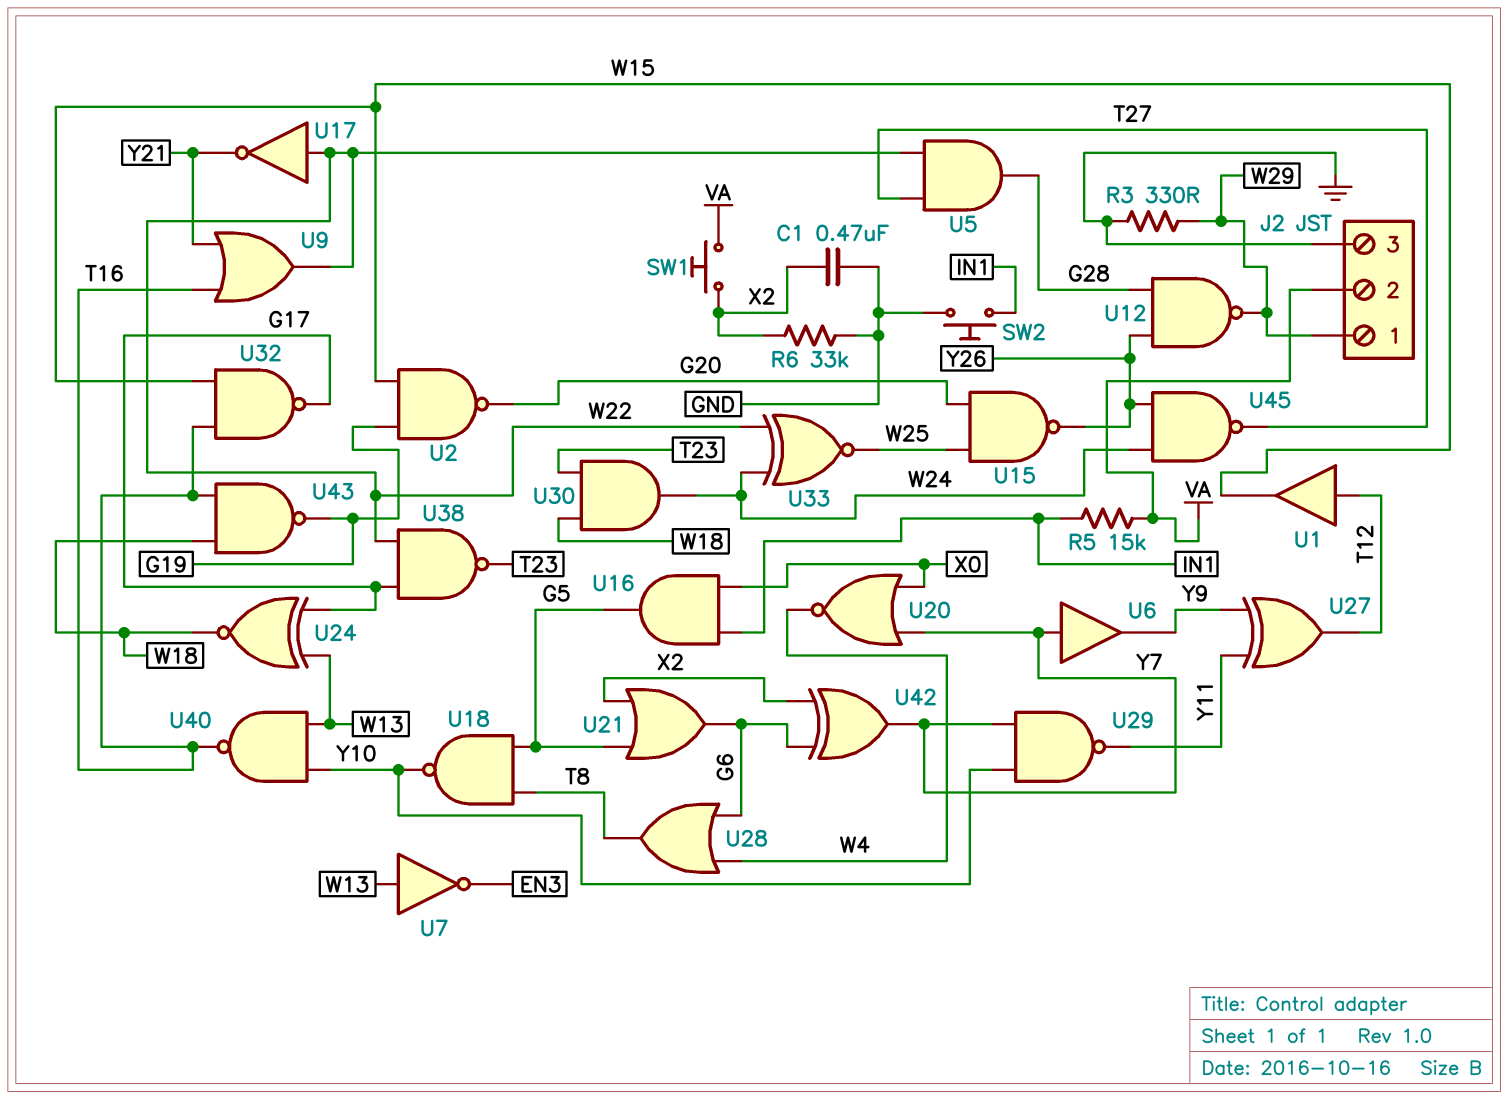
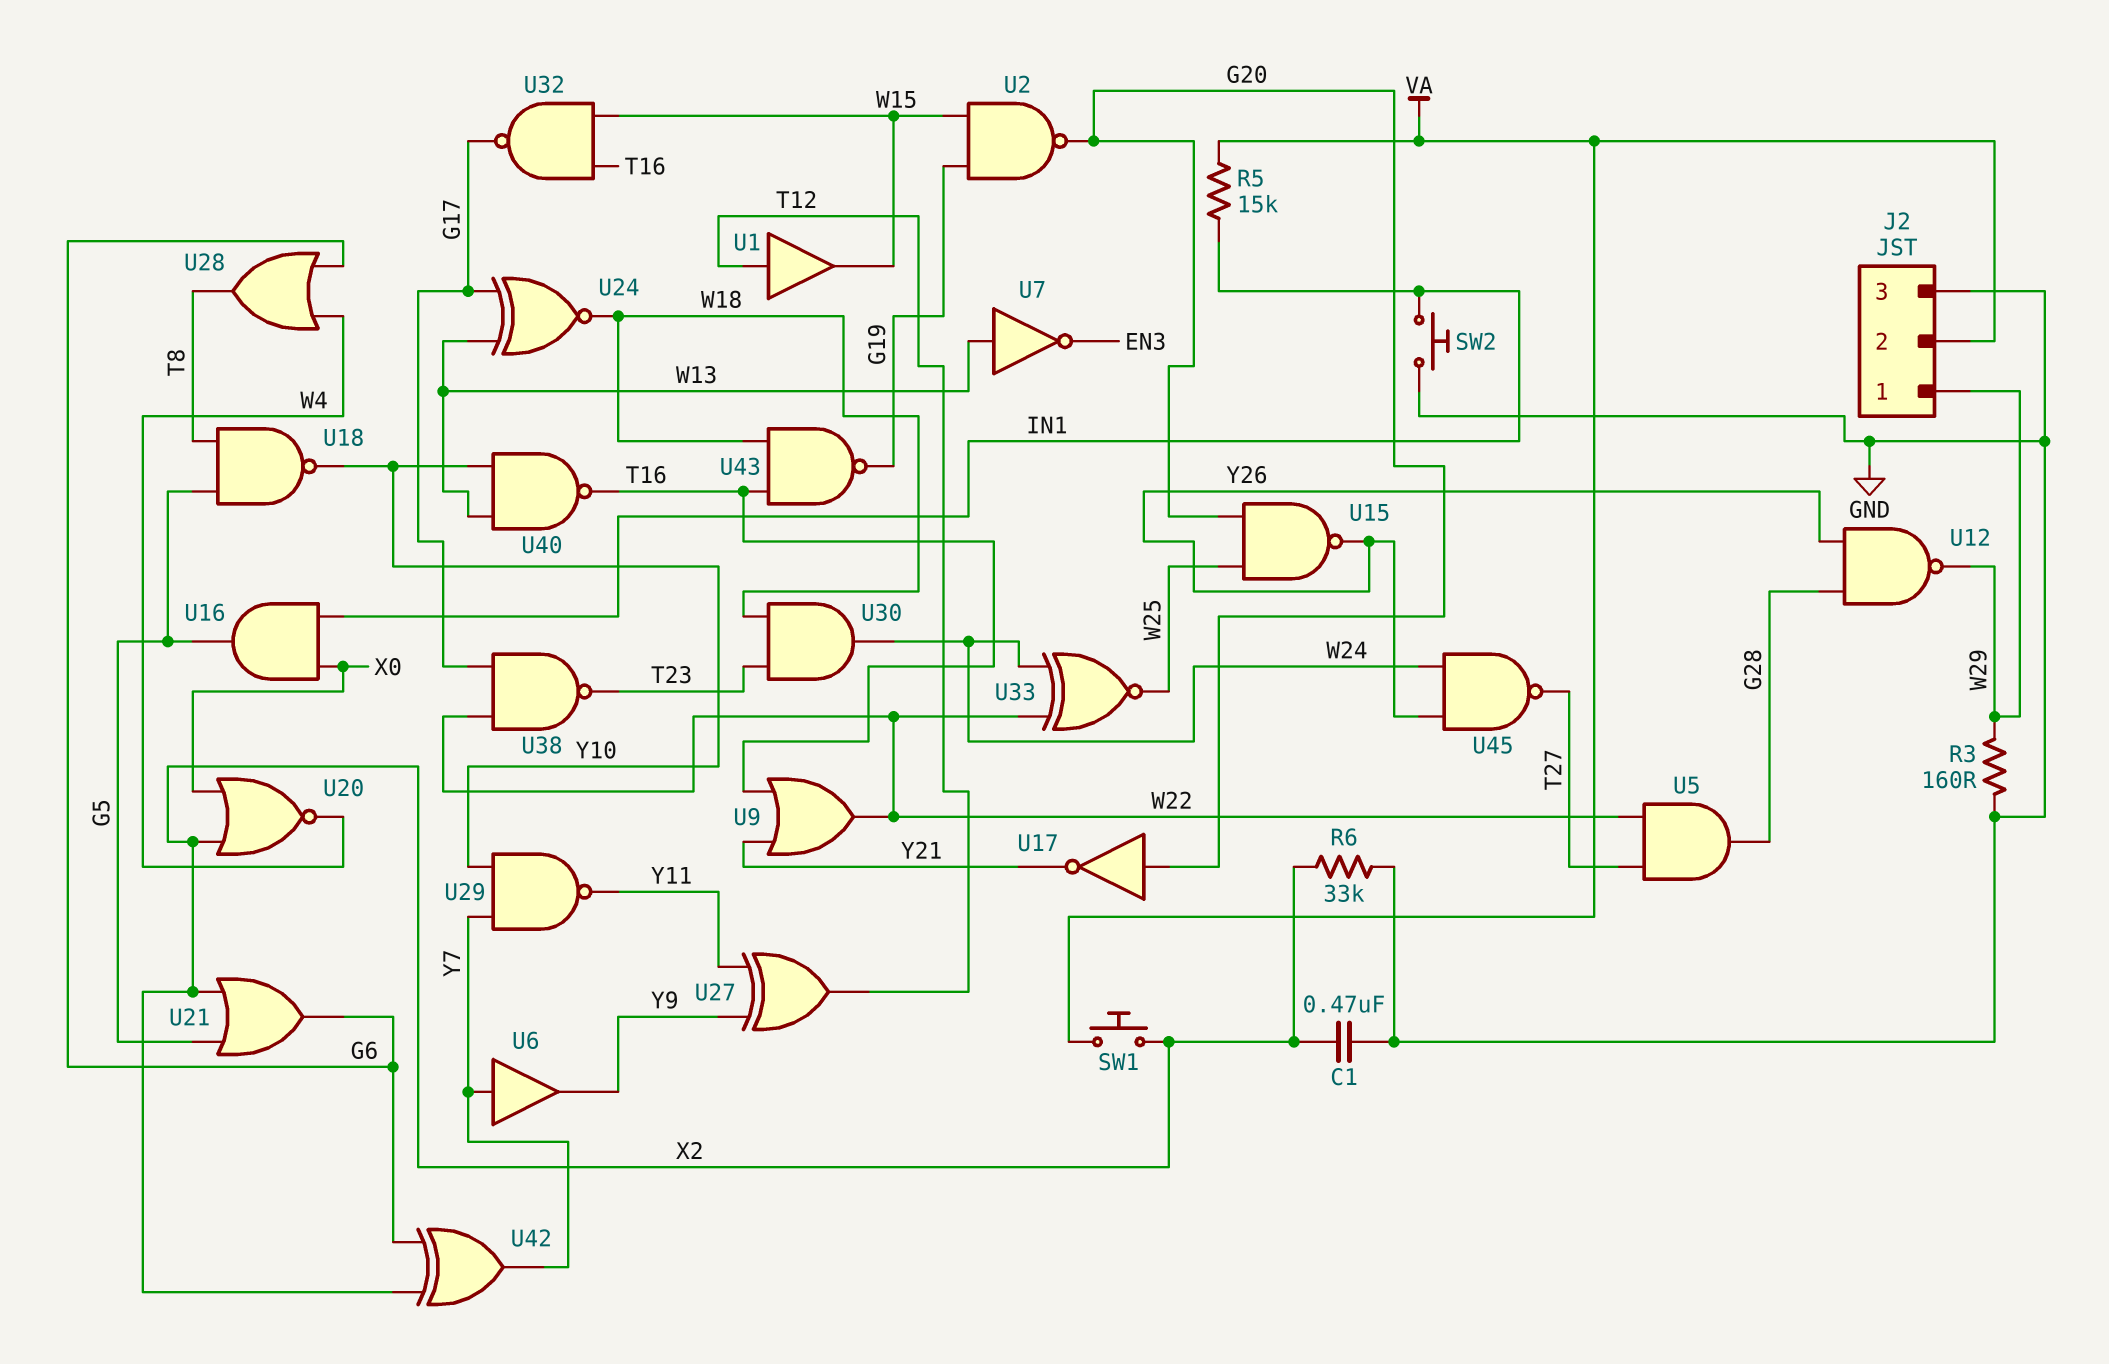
R3: 330 (GND, W29) -> 160 (GND, W29)
U17: NOT (in W22, out Y21) -> NOT (in G20, out Y21)
U20: NOR (in X0, in Y7, out W4) -> NOR (in X0, in X2, out W4)

